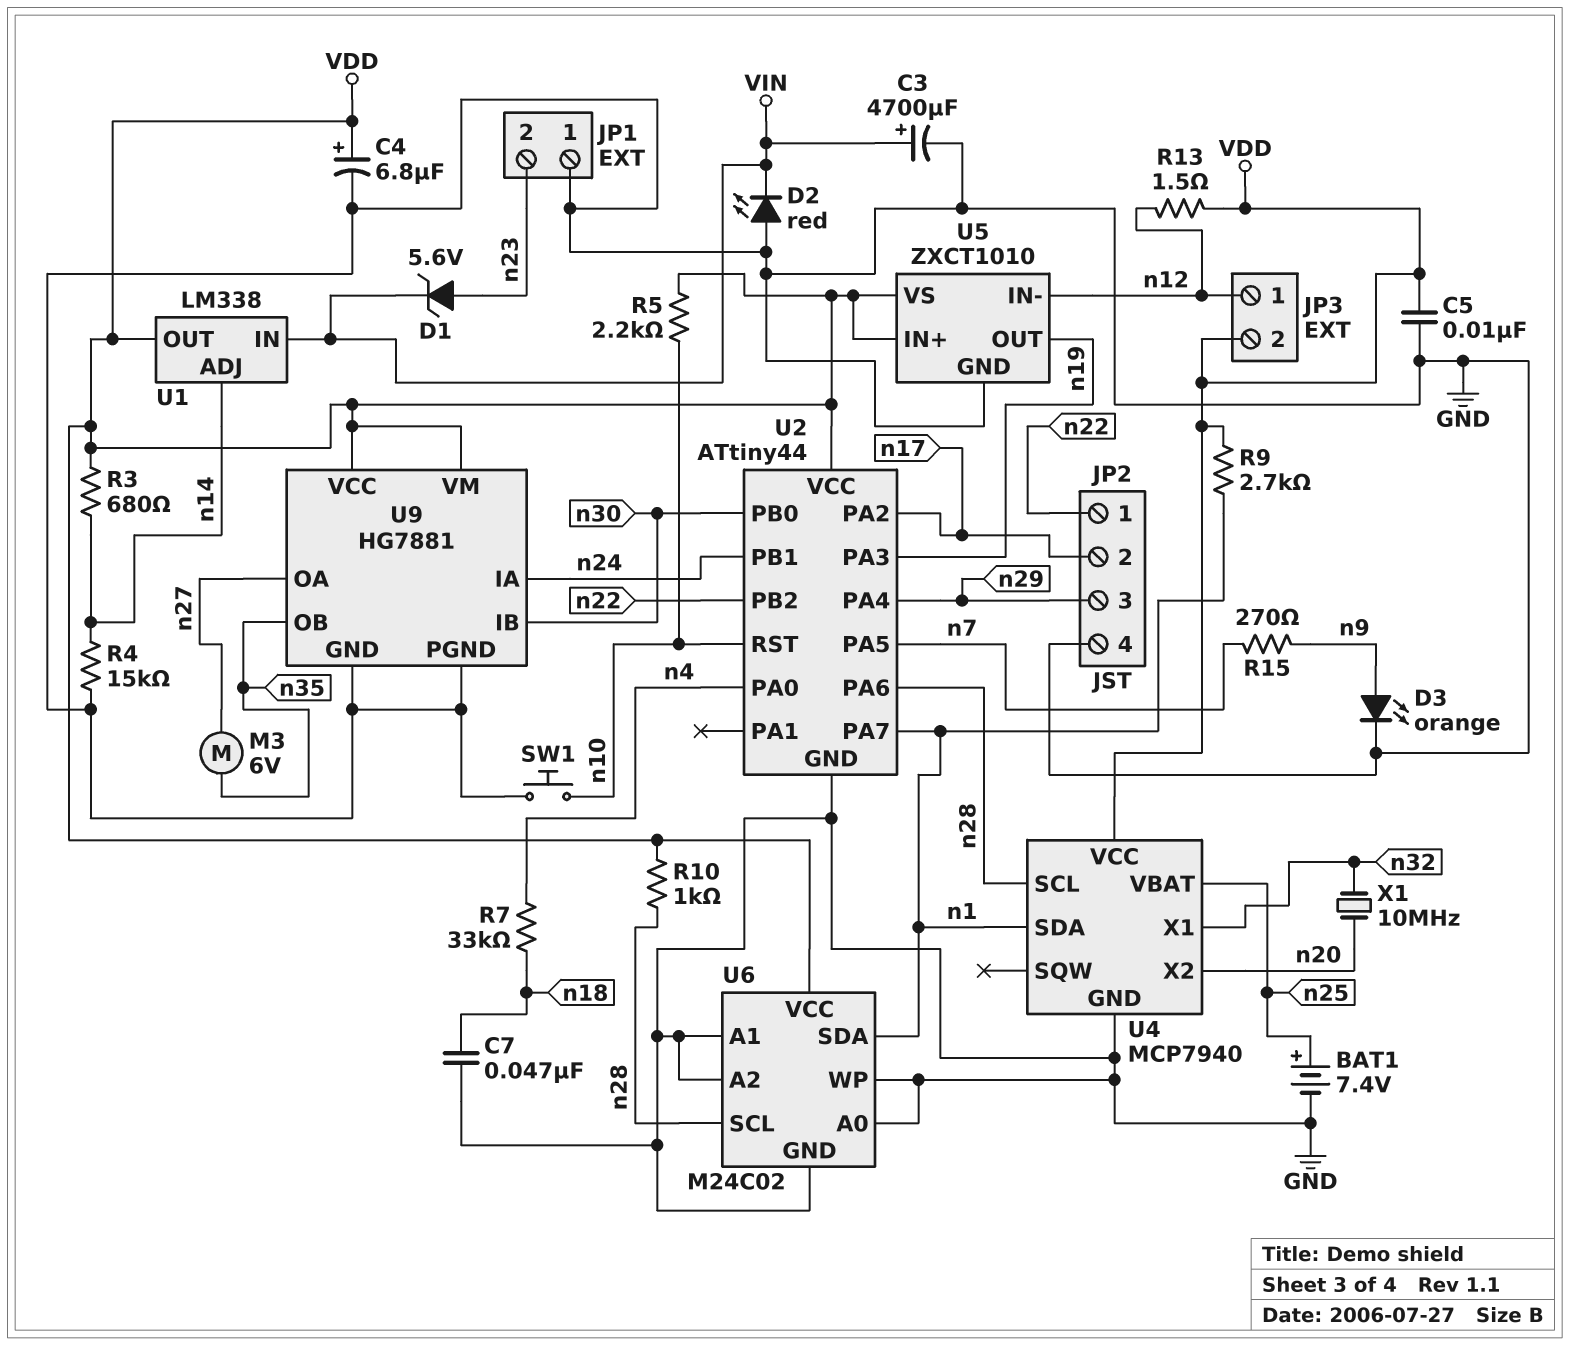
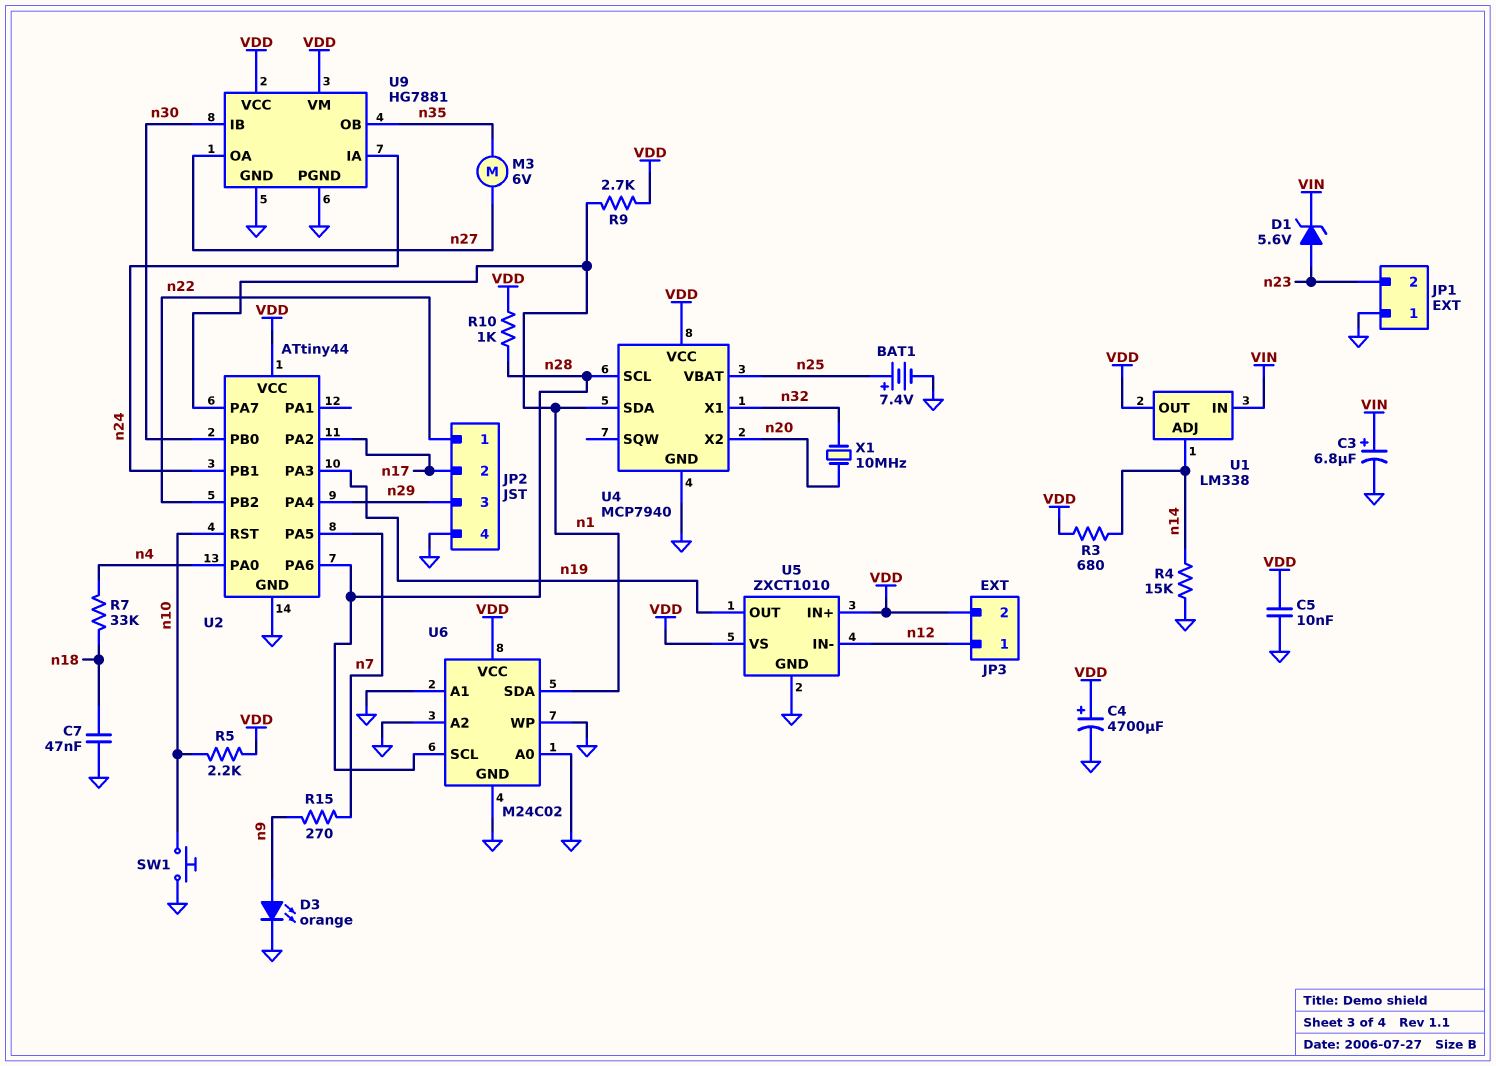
C3: 4700uF (plus VIN, minus GND) -> 6.8uF (plus VIN, minus GND)
C4: 6.8uF (plus VDD, minus GND) -> 4700uF (plus VDD, minus GND)
D2: LED red (A GND, K VIN) -> none
R13: 1.5 (VDD, n12) -> none

